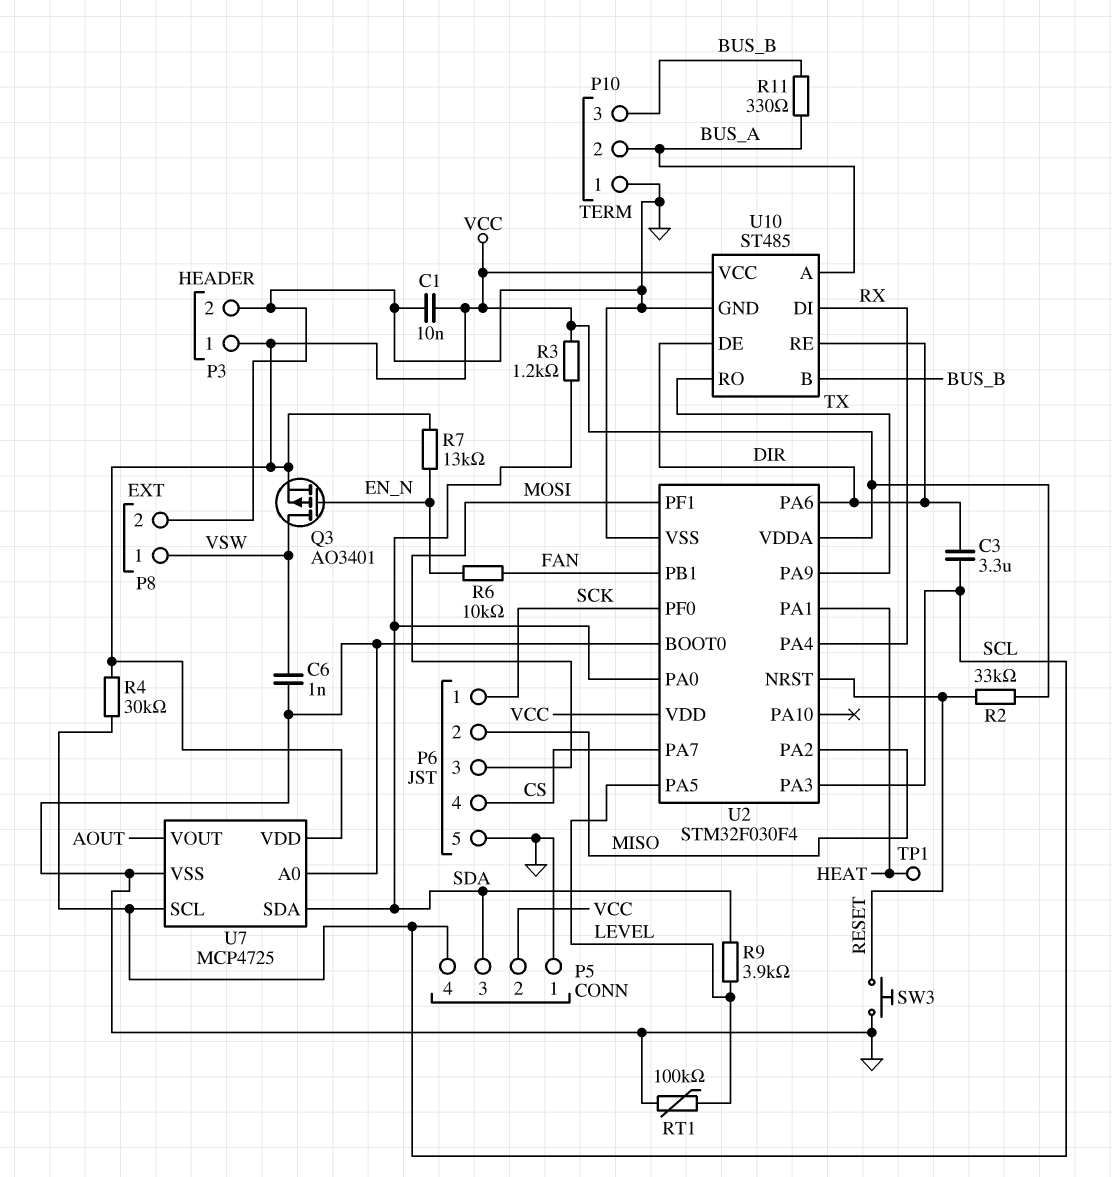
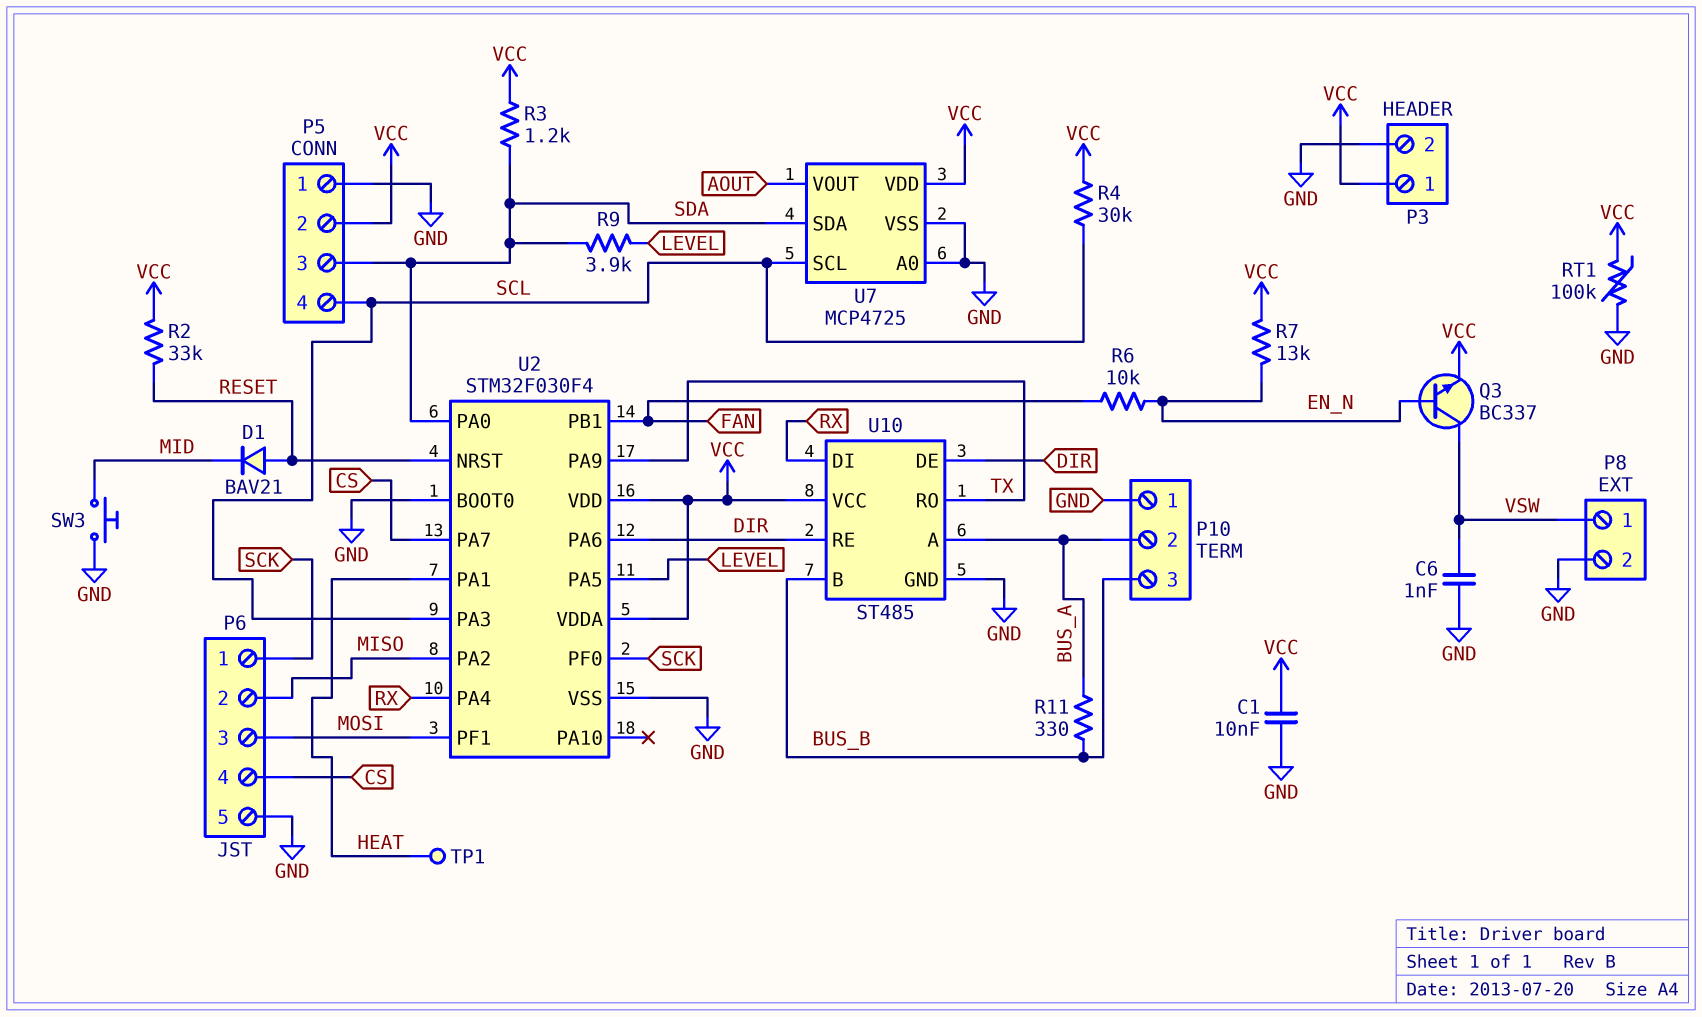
C3: 3.3uF (DIR, SCL) -> none
D1: none -> diode BAV21 (A RESET, K MID)
Q3: PMOS AO3401 (G EN_N, D VSW, S VCC) -> NPN BC337 (B EN_N, C VSW, E VCC)
RT1: 100k (GND, LEVEL) -> 100k (GND, VCC)
SW3: button (GND, RESET) -> button (GND, MID)

